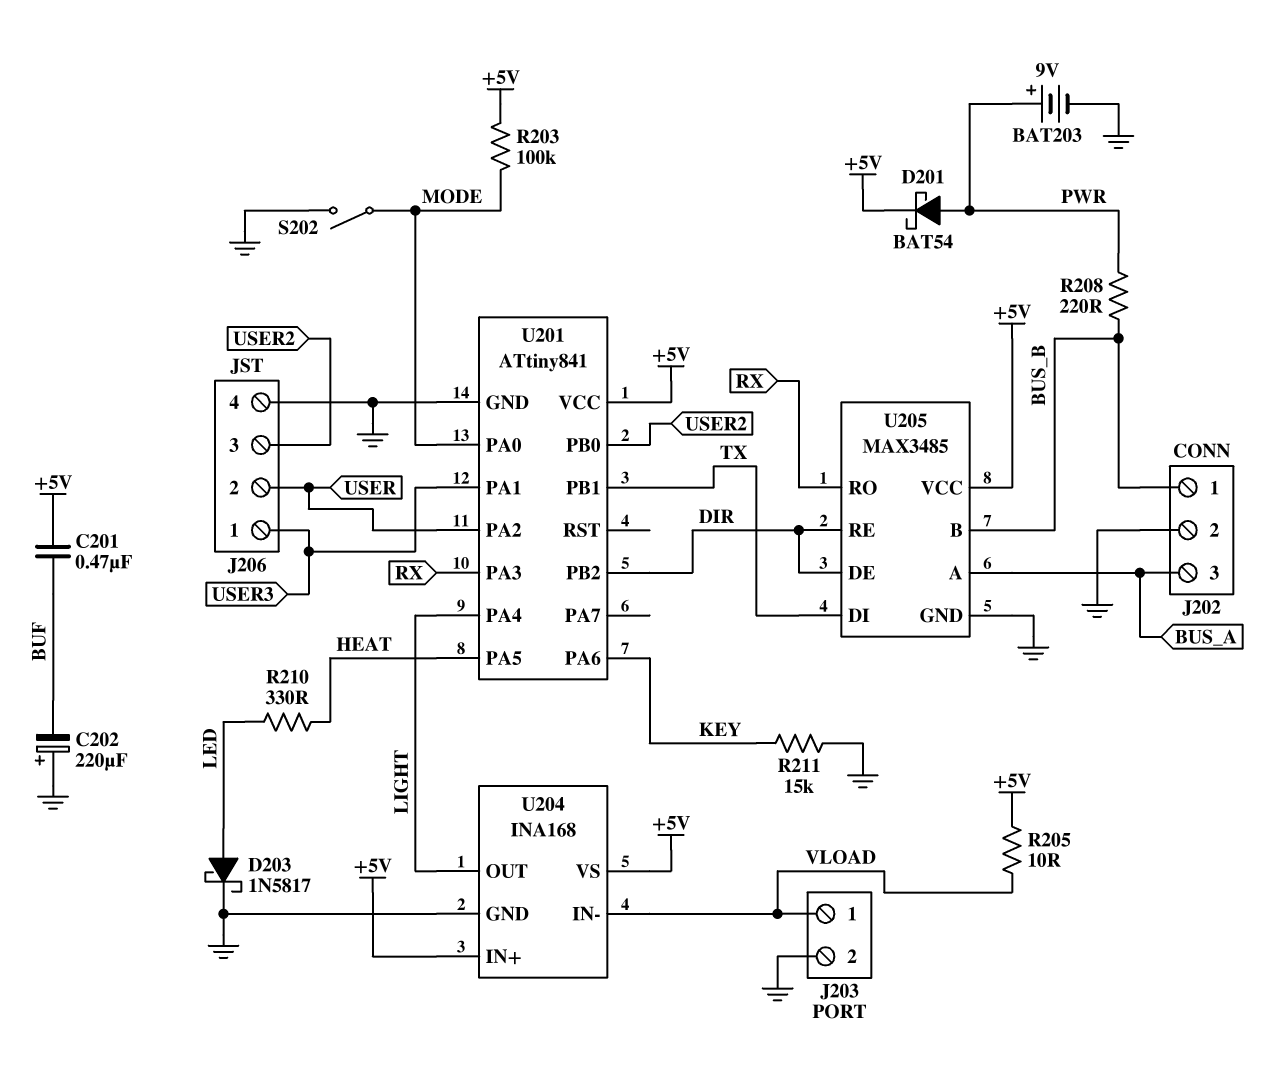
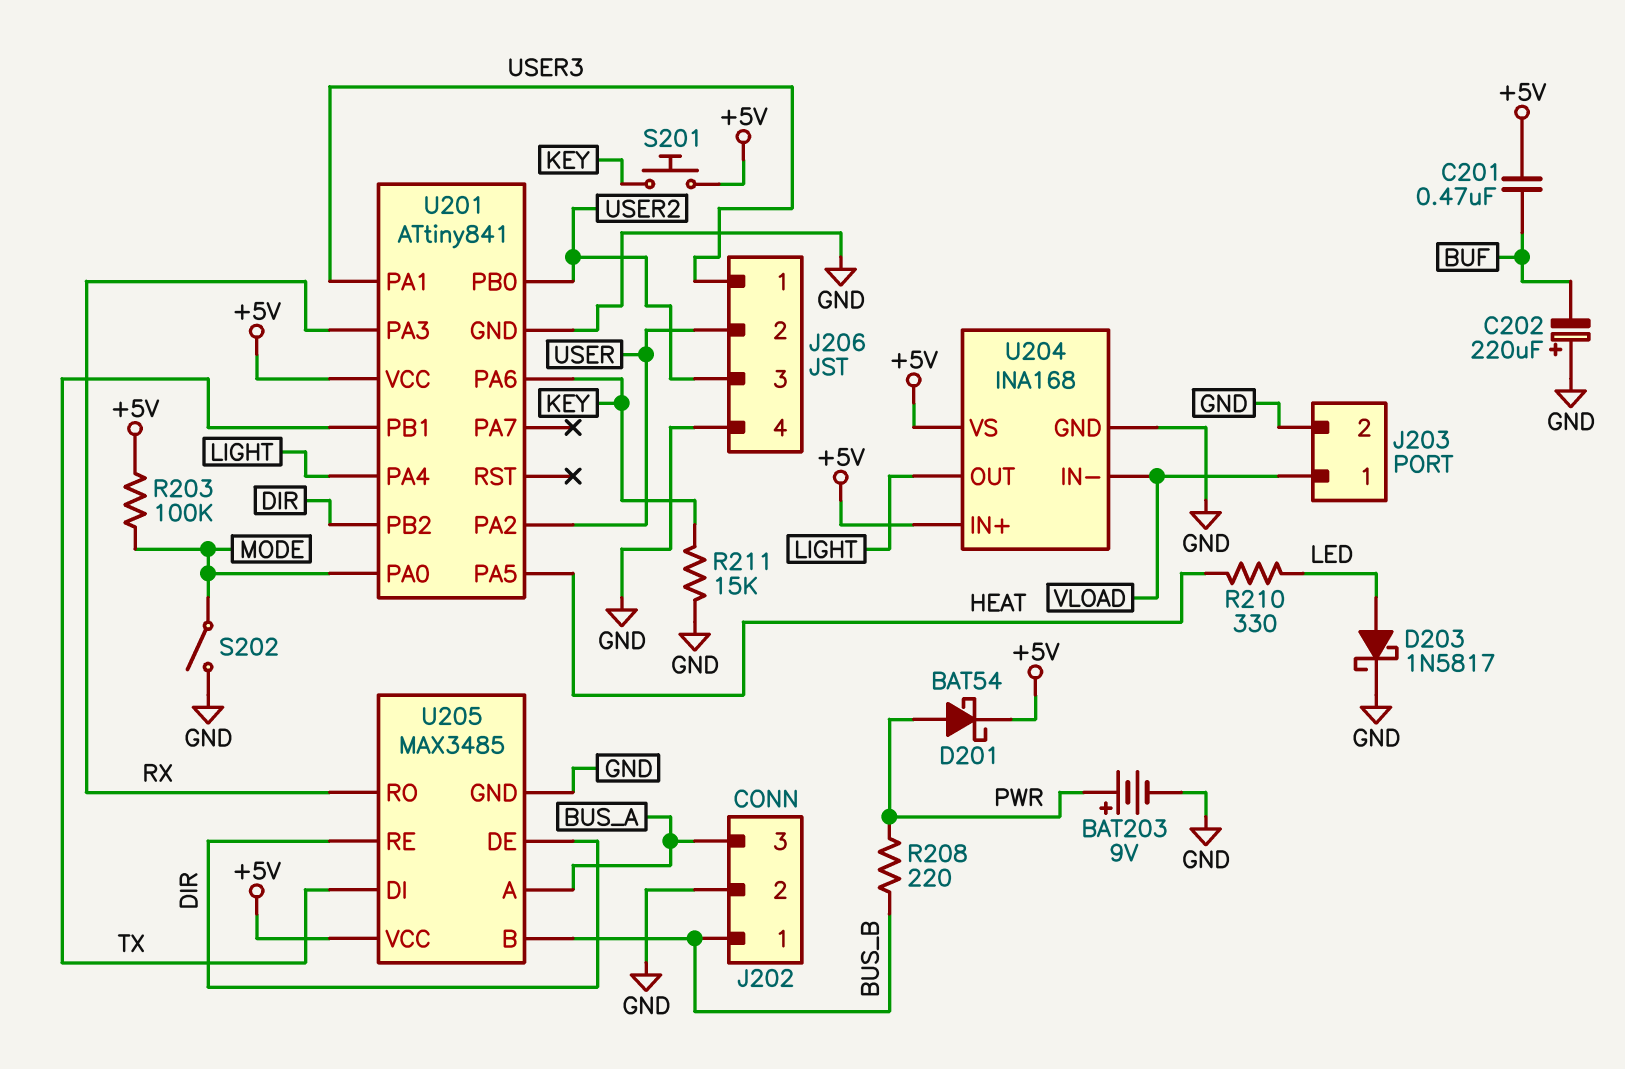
R205: 10 (+5V, VLOAD) -> none
S201: none -> button (+5V, KEY)

